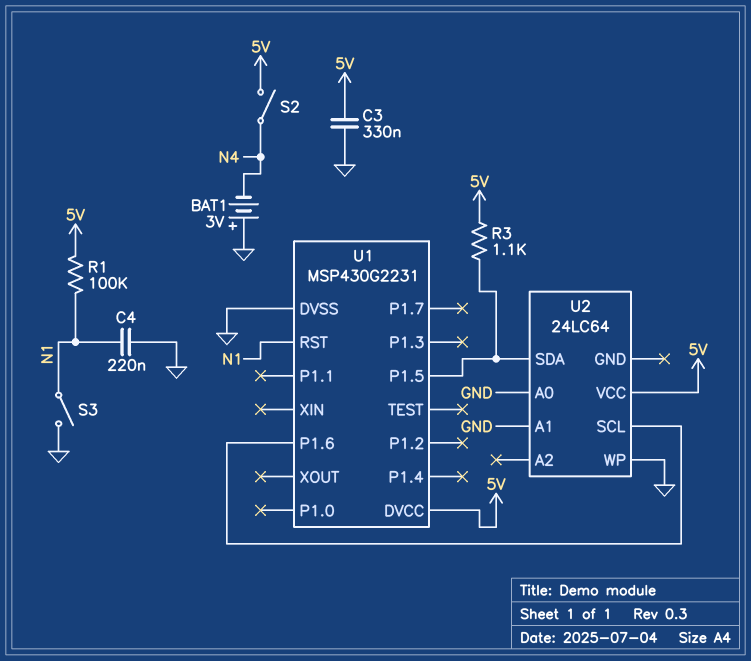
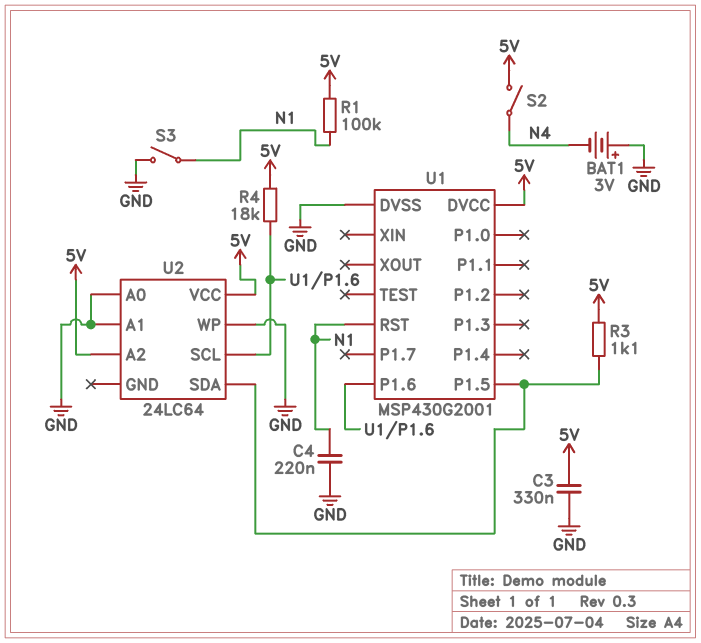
R4: none -> 18k (5V, U1/P1.6)
U1: MSP430G2231 -> MSP430G2001
U2 pin A2: none -> 5V

